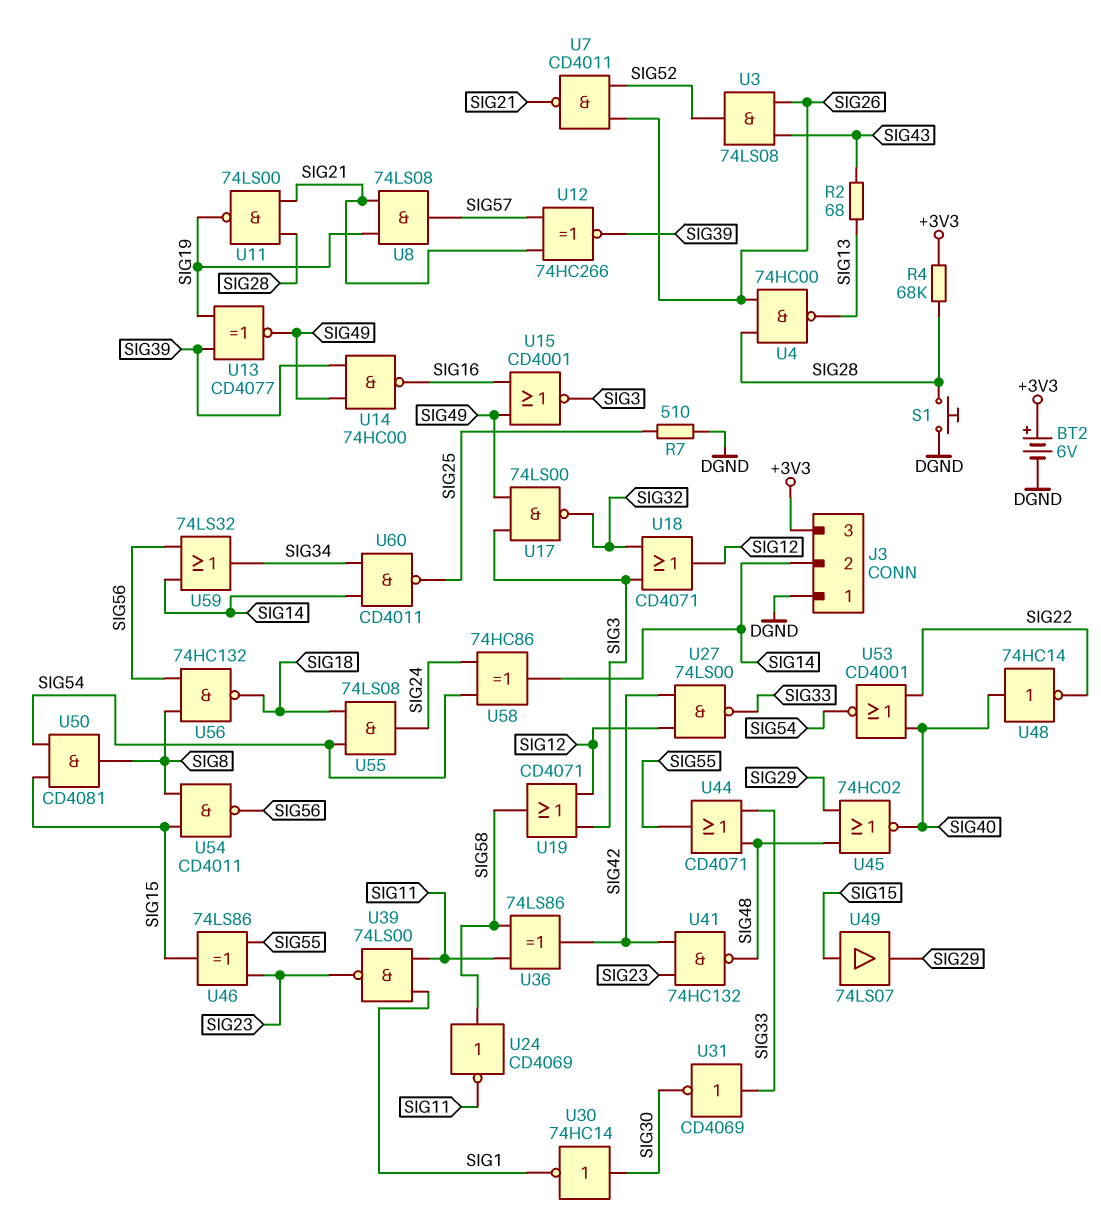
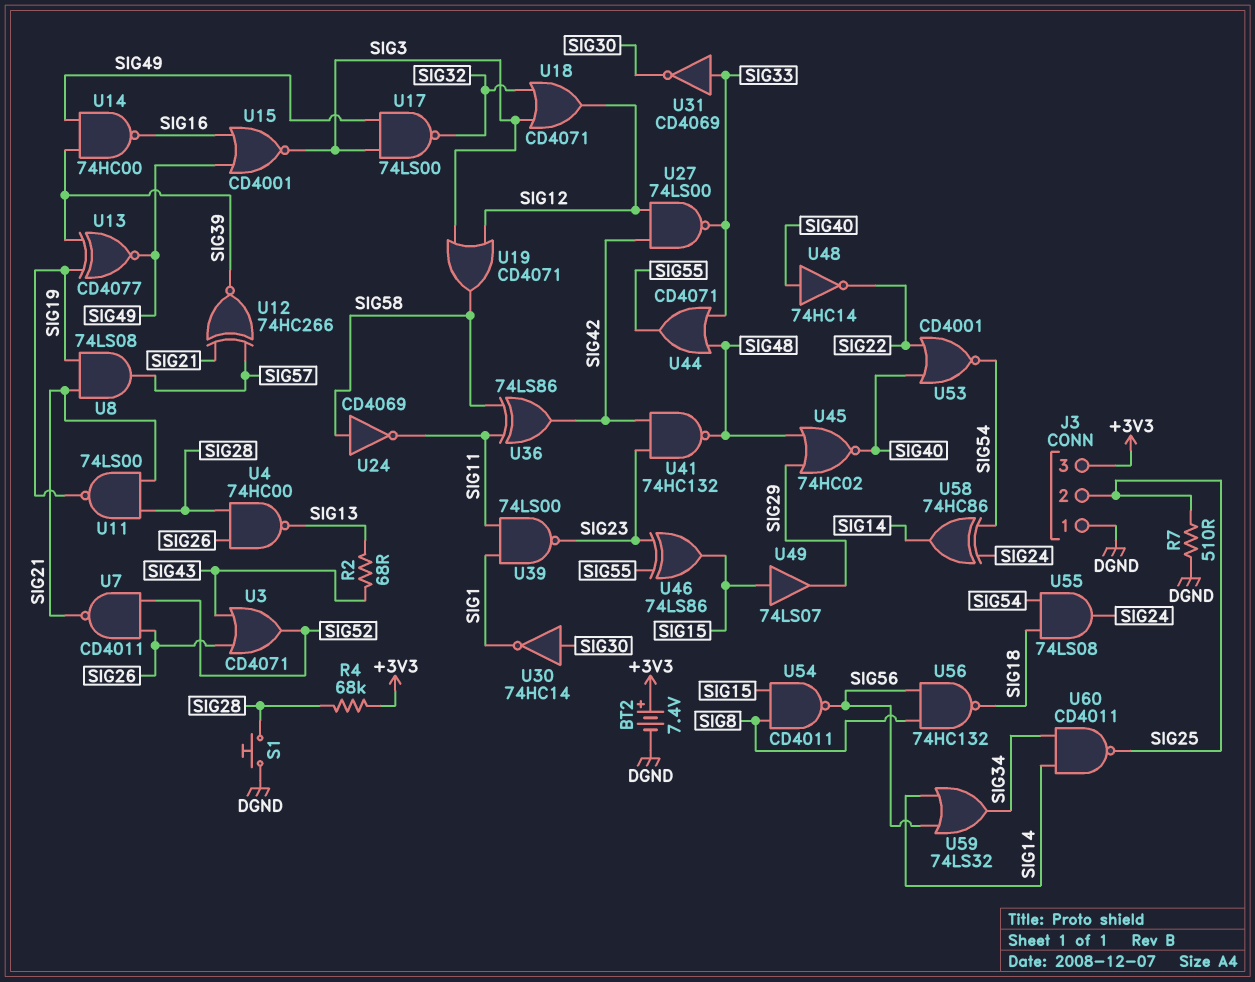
BT2: 6V (plus +3V3, minus DGND) -> 7.4V (plus +3V3, minus DGND)
J3 pin 2: SIG14 -> SIG25
U3: AND 74LS08 (in SIG26, in SIG43, out SIG52) -> OR CD4071 (in SIG26, in SIG43, out SIG52)
U50: AND CD4081 (in SIG15, in SIG54, out SIG8) -> none

